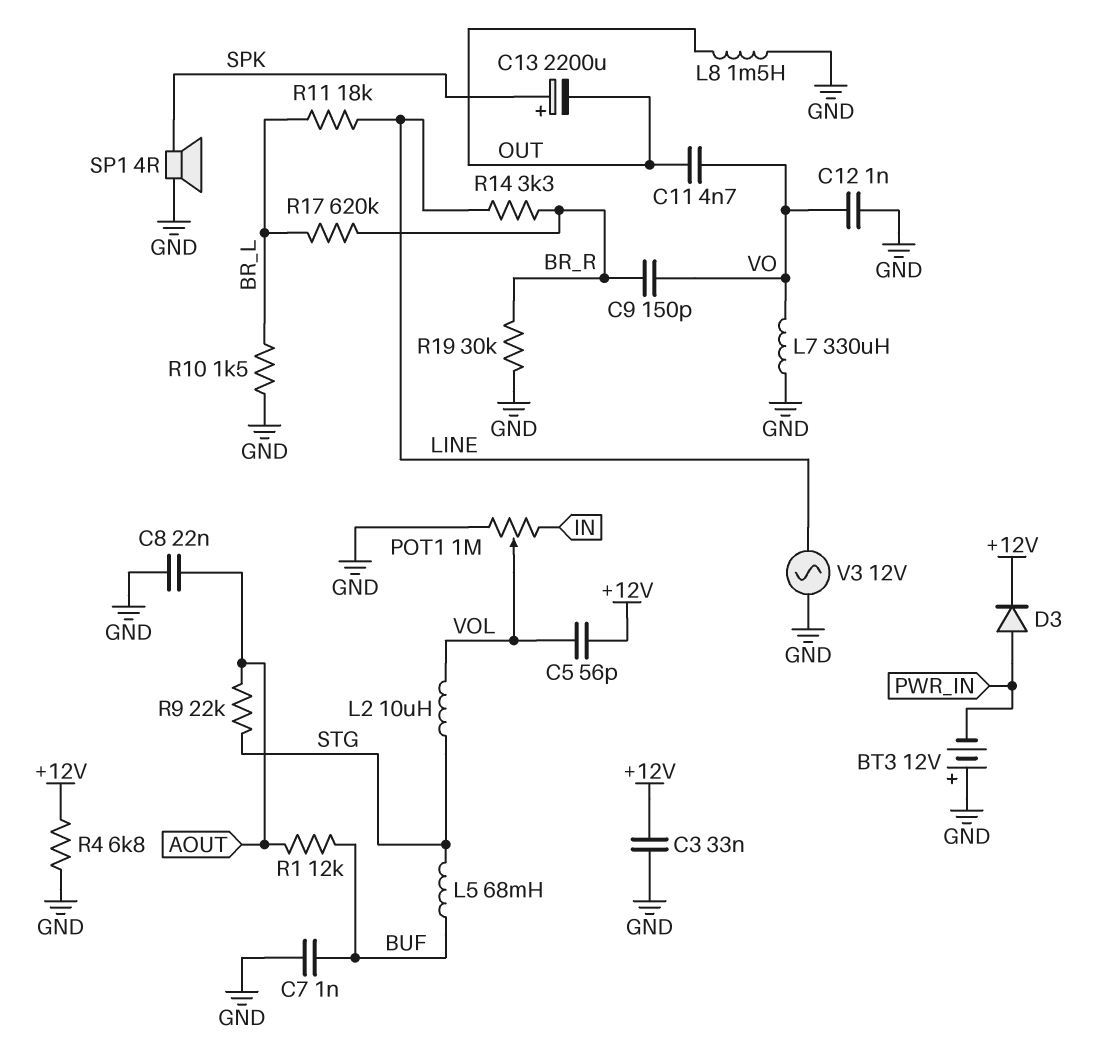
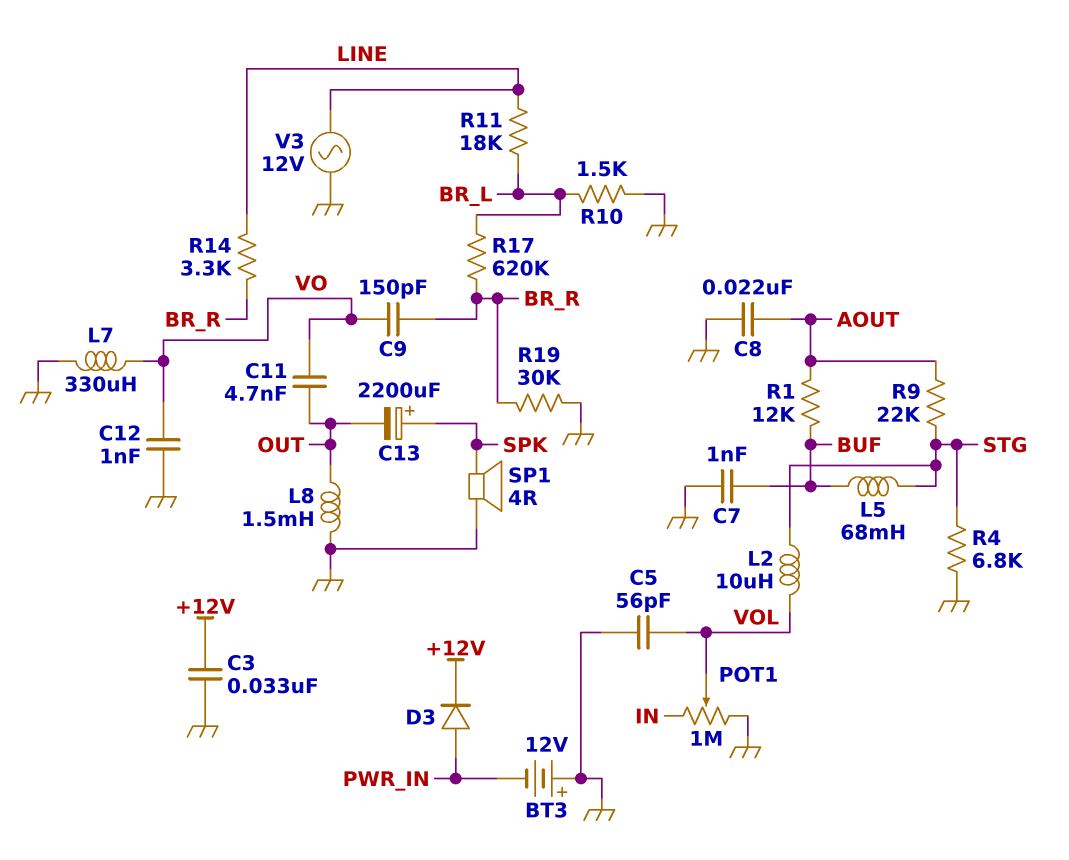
C5: 56pF (+12V, VOL) -> 56pF (GND, VOL)
R4: 6.8k (+12V, GND) -> 6.8k (GND, STG)

